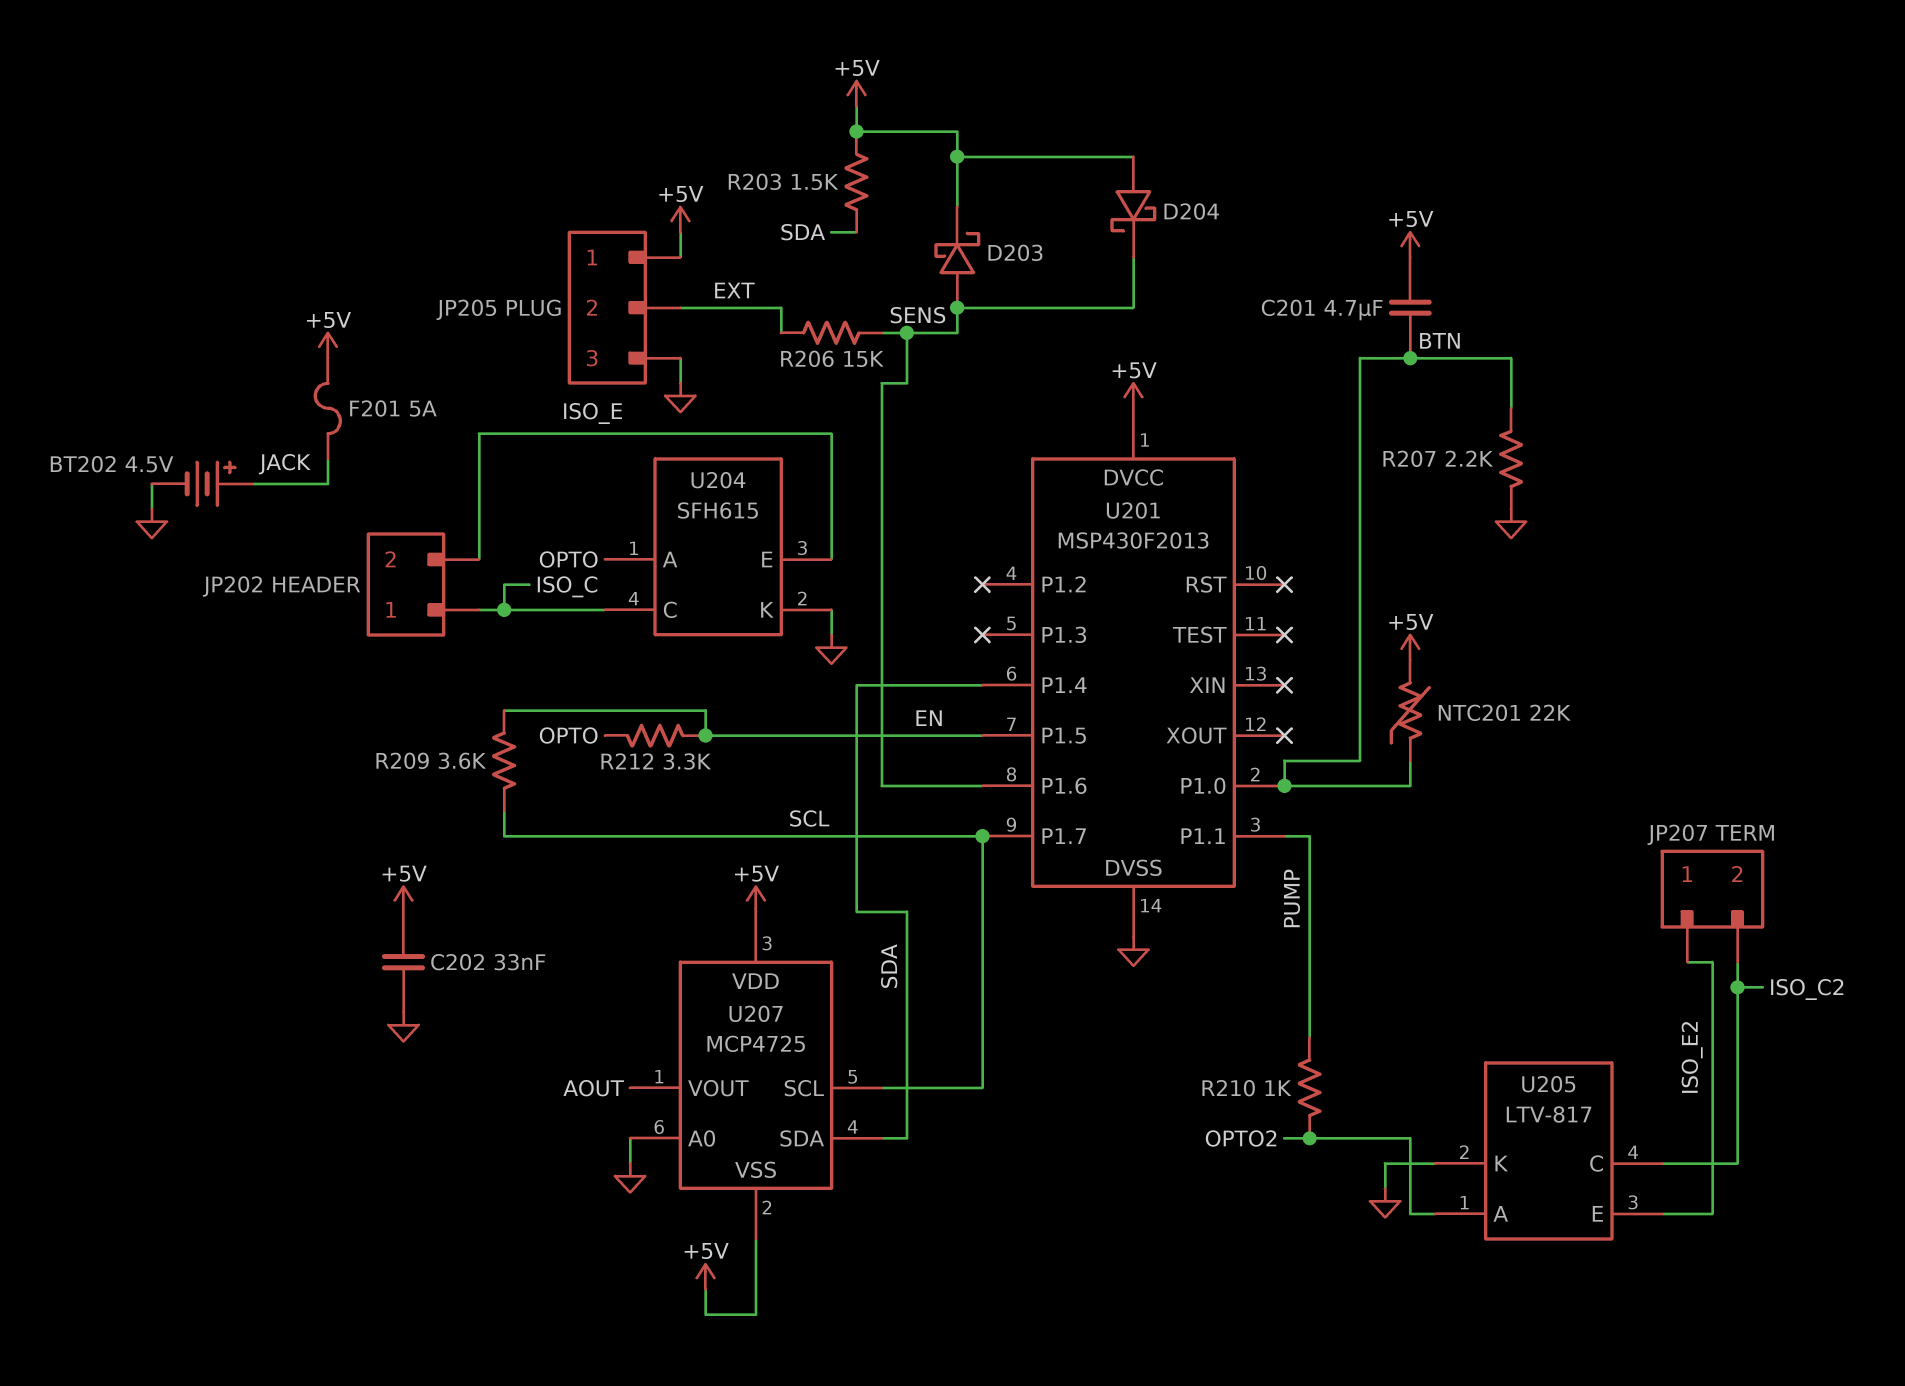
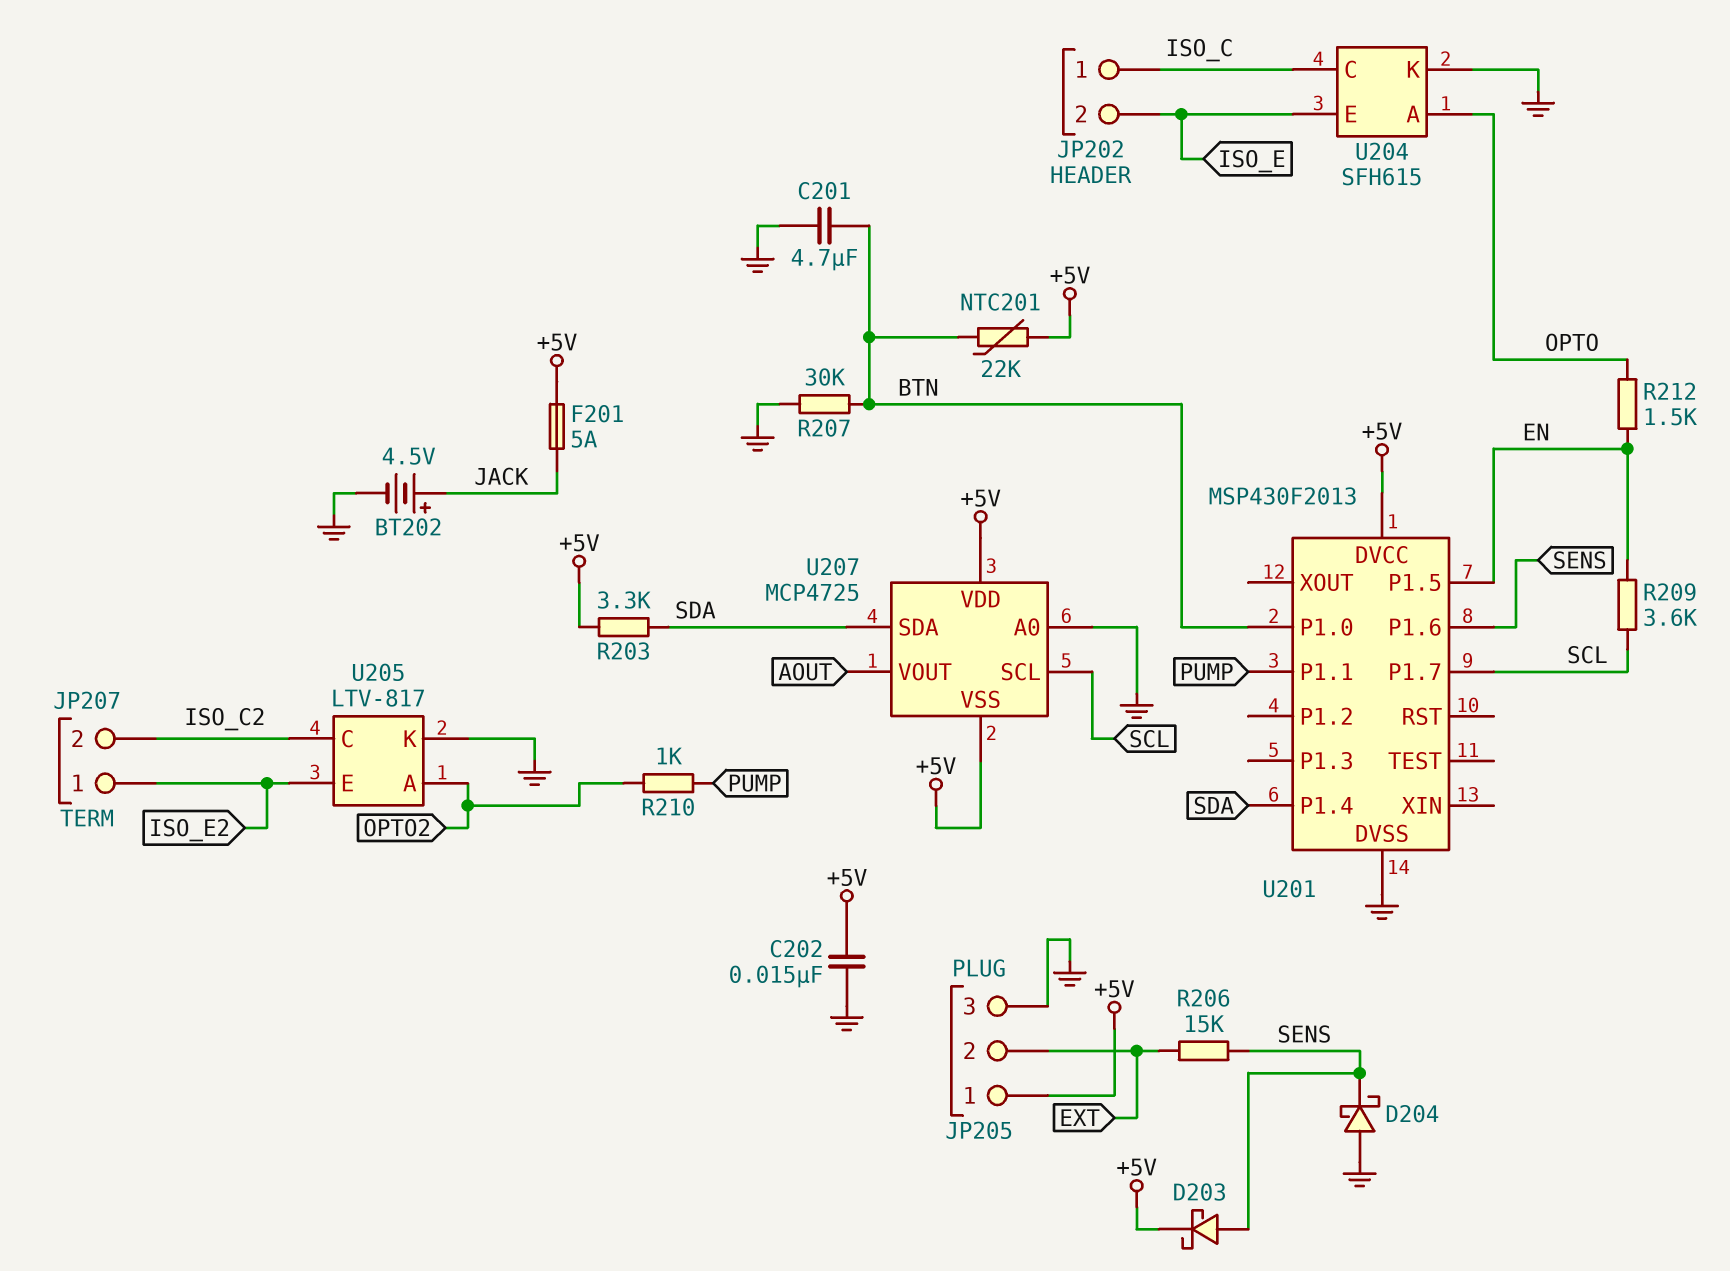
C201: 4.7uF (+5V, BTN) -> 4.7uF (BTN, GND)
C202: 33nF (+5V, GND) -> 15nF (+5V, GND)
D204: schottky (A +5V, K SENS) -> schottky (A GND, K SENS)
R203: 1.5k (+5V, SDA) -> 3.3k (+5V, SDA)
R207: 2.2k (BTN, GND) -> 30k (BTN, GND)
R212: 3.3k (EN, OPTO) -> 1.5k (EN, OPTO)

